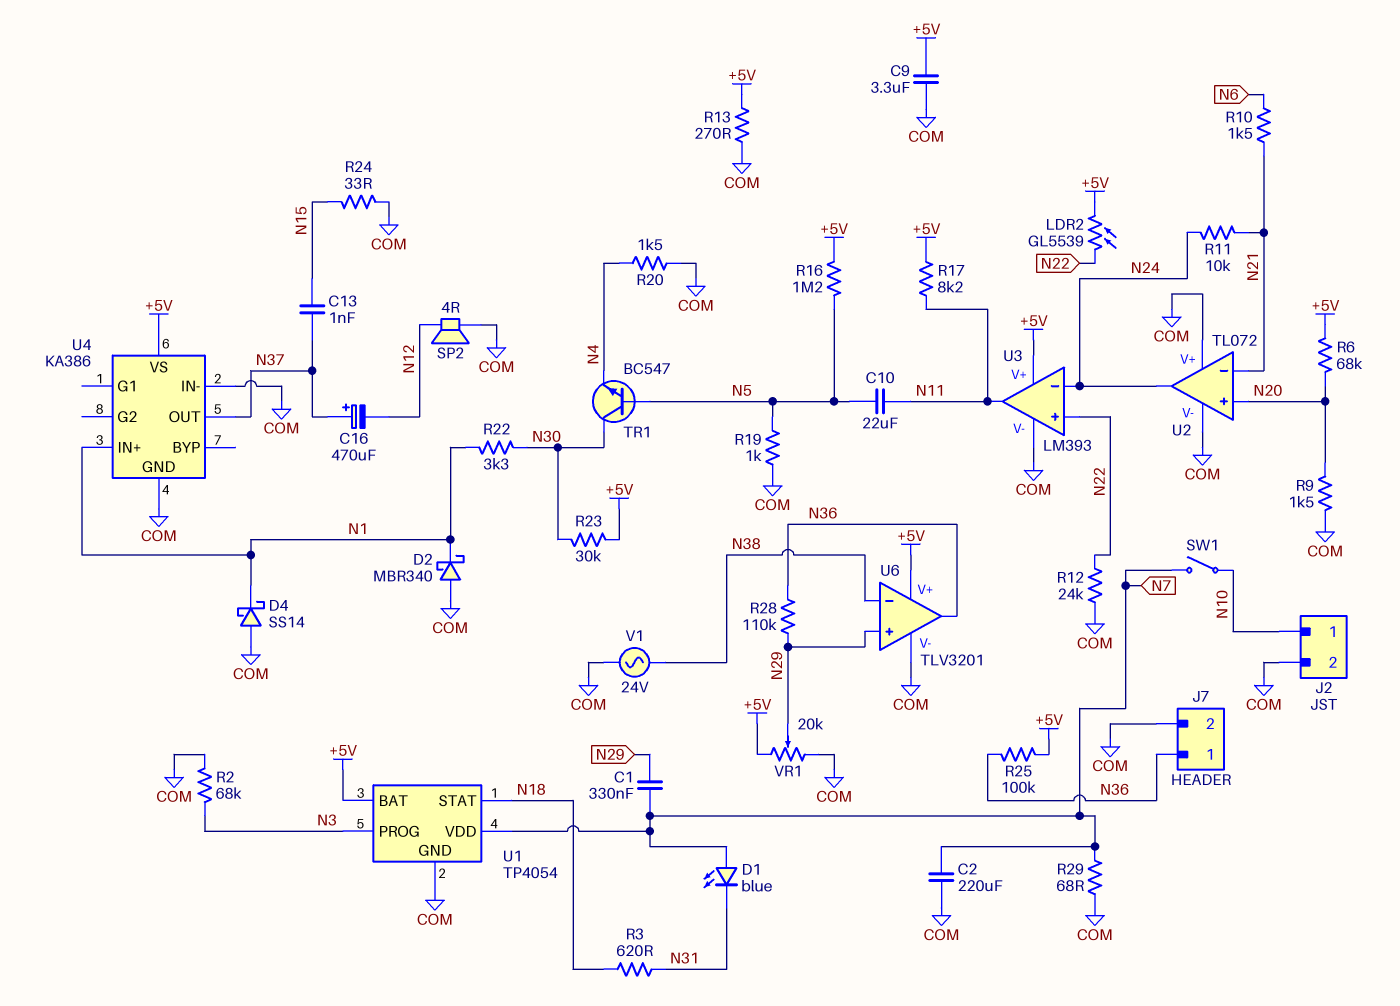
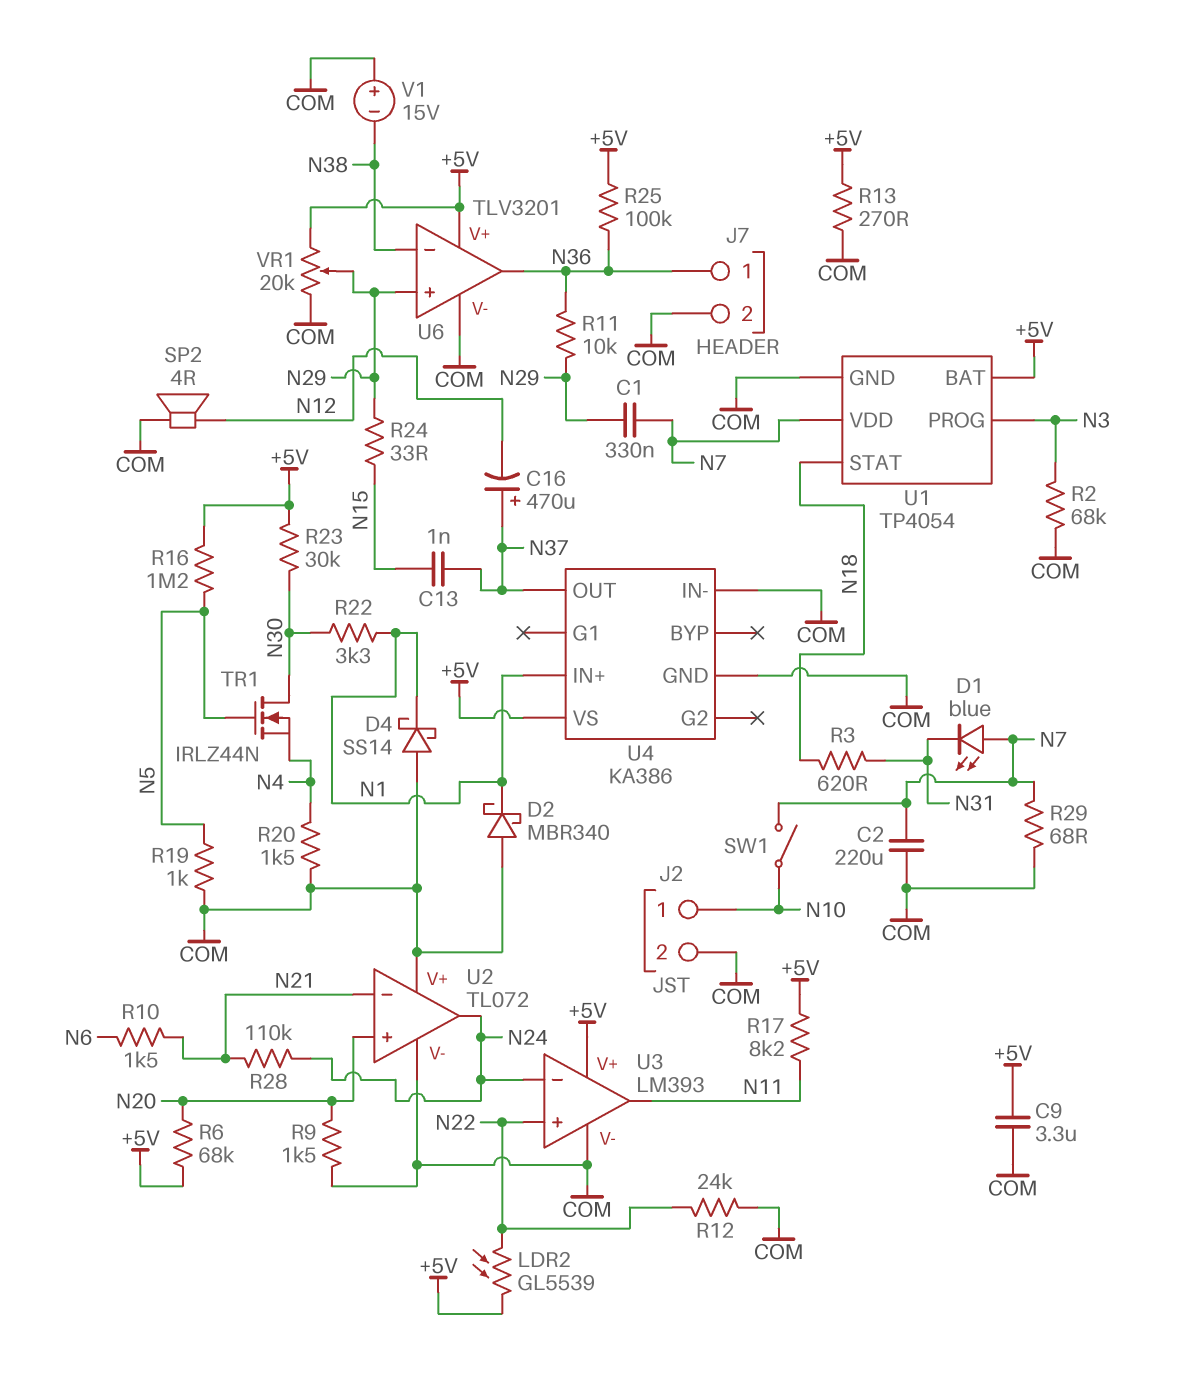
C10: 22uF (N5, N11) -> none
R11: 10k (N21, N24) -> 10k (N29, N36)
R24: 33 (COM, N15) -> 33 (N15, N29)
R28: 110k (N29, N36) -> 110k (N21, N24)
TR1: NPN BC547 (B N5, C N30, E N4) -> NMOS IRLZ44N (G N5, D N30, S N4)
V1: AC 24V (COM, N38) -> 15V (plus COM, minus N38)

